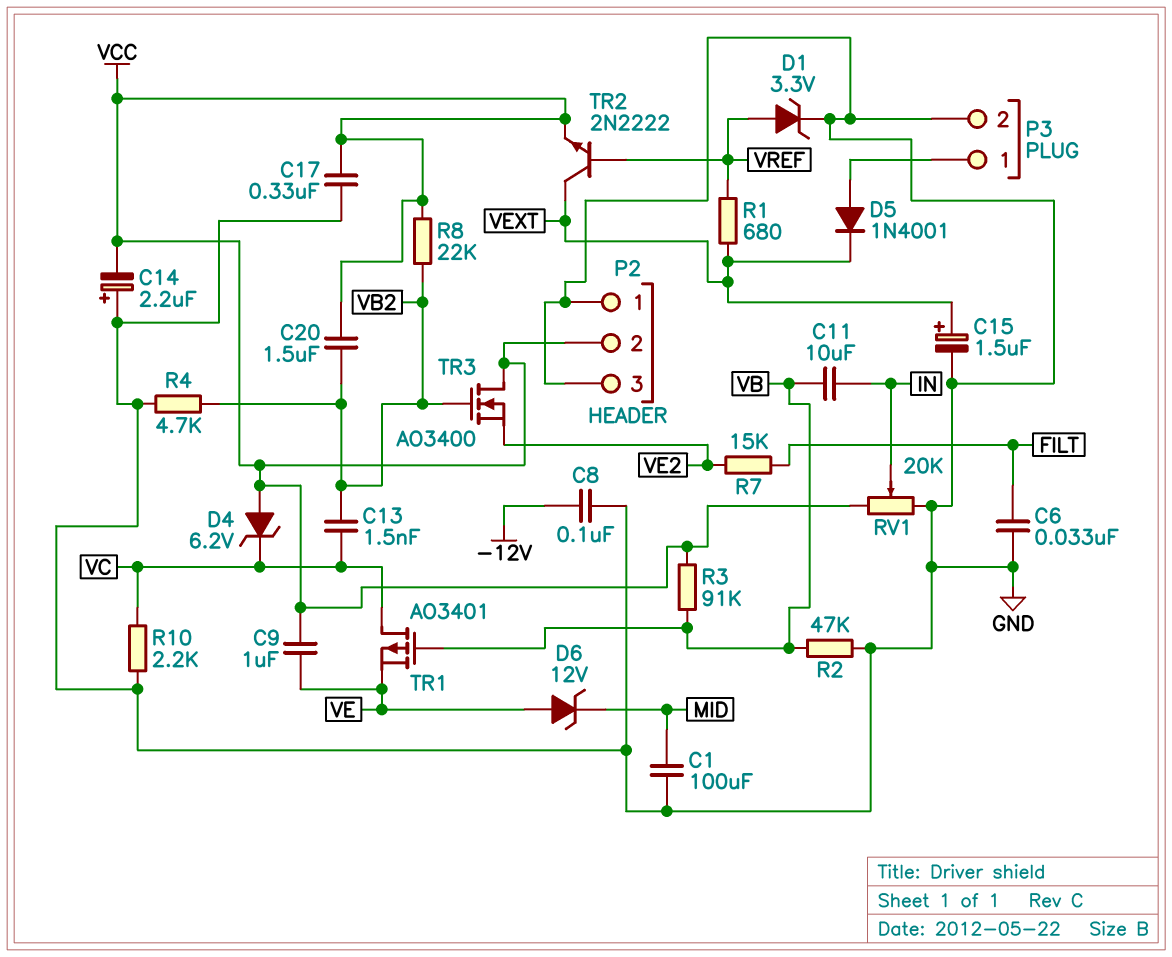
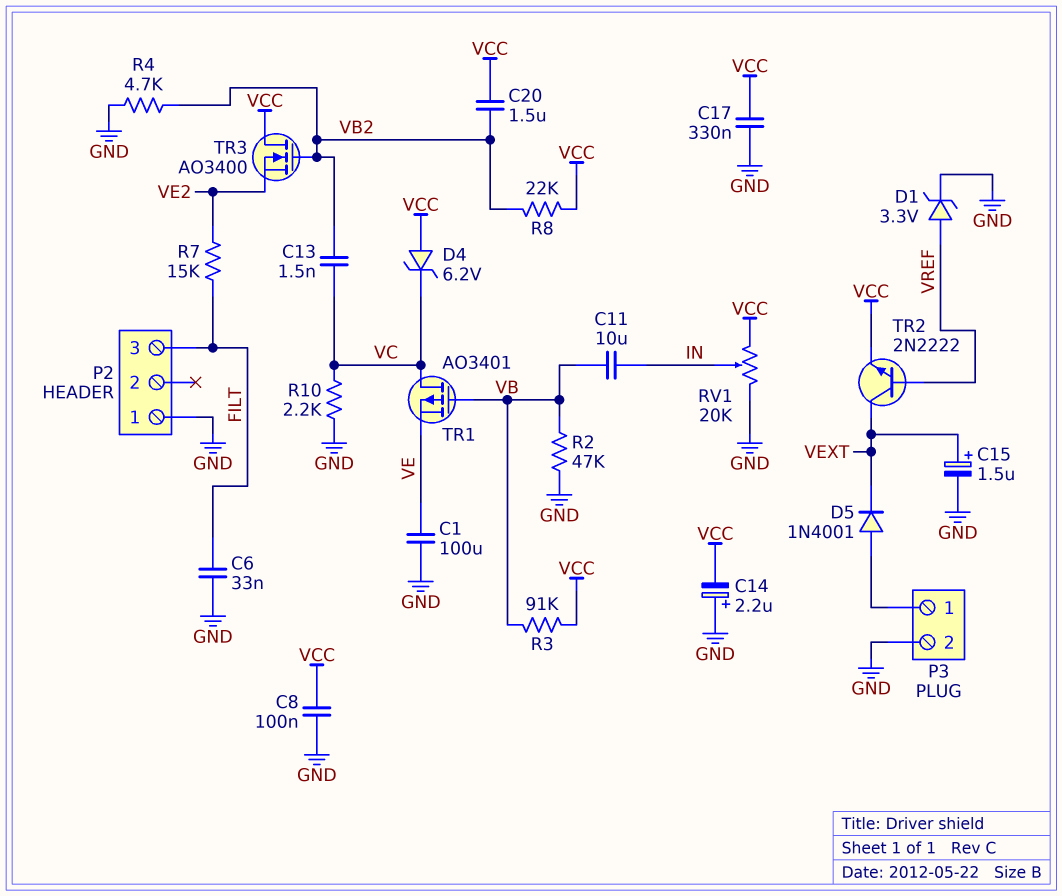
C1: 100uF (GND, MID) -> 100uF (GND, VE)
C8: 100nF (-12V, GND) -> 100nF (GND, VCC)
C9: 1uF (VCC, VE) -> none
D6: zener 12V (A VE, K MID) -> none
P2 pin 2: VCC -> none
P2 pin 3: GND -> FILT
R1: 680 (VEXT, VREF) -> none

